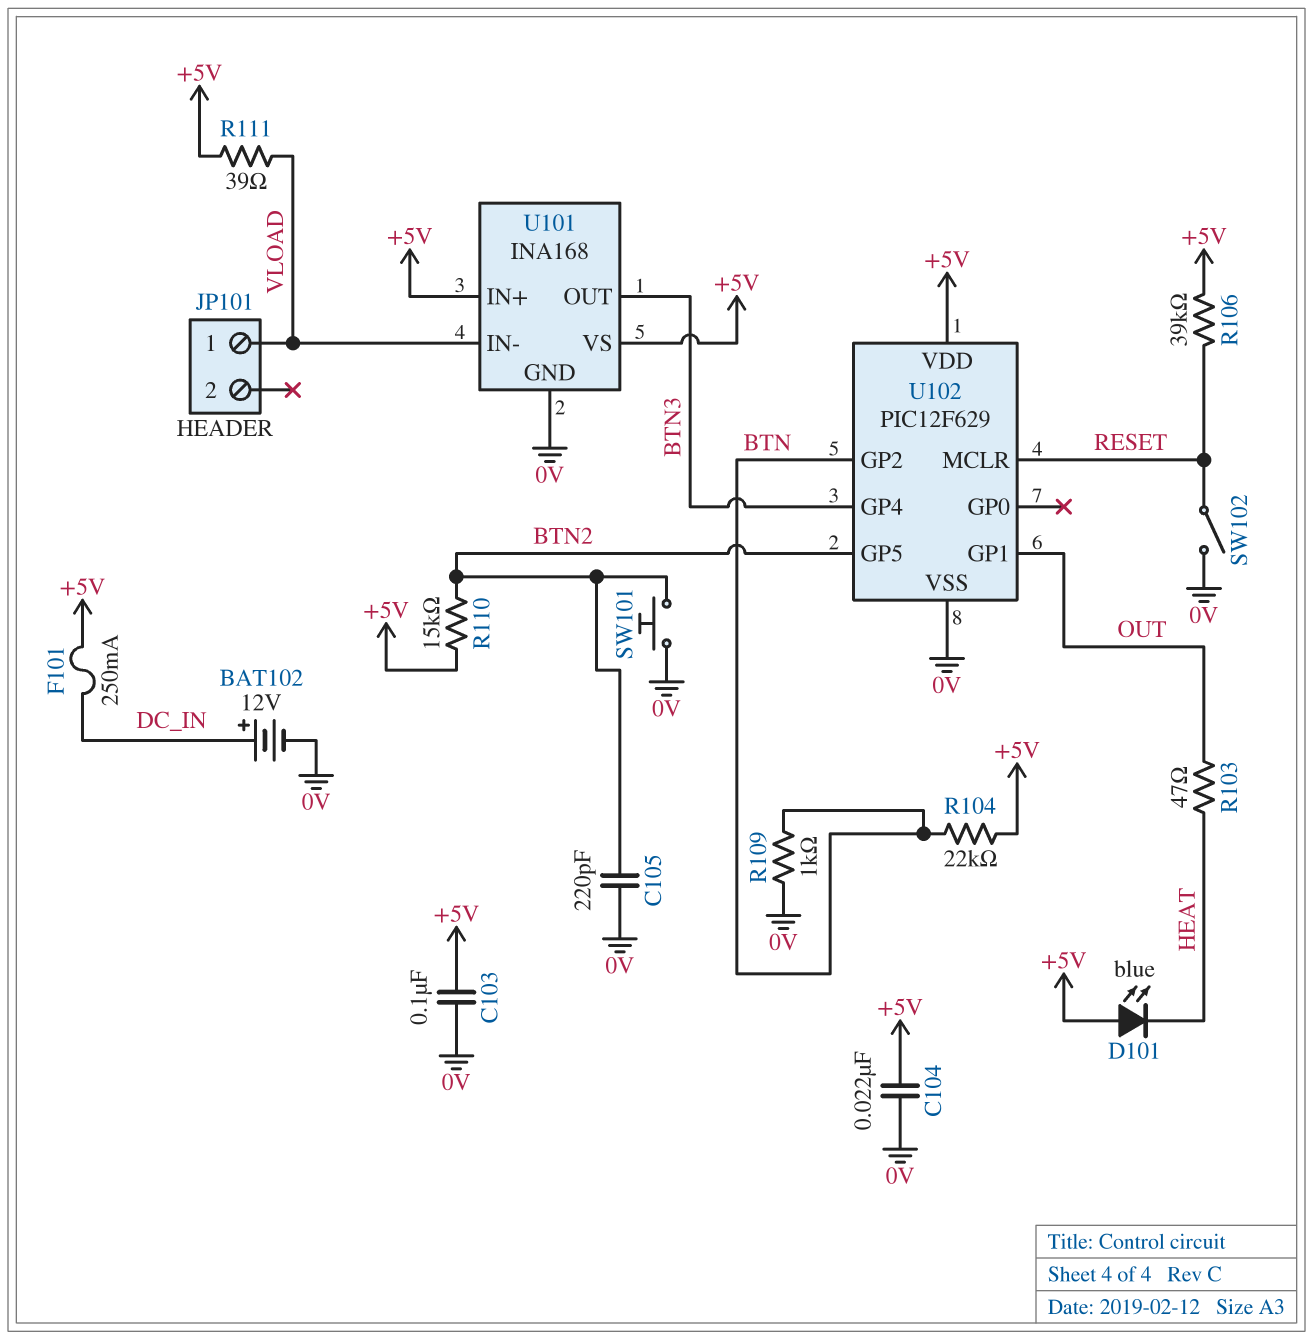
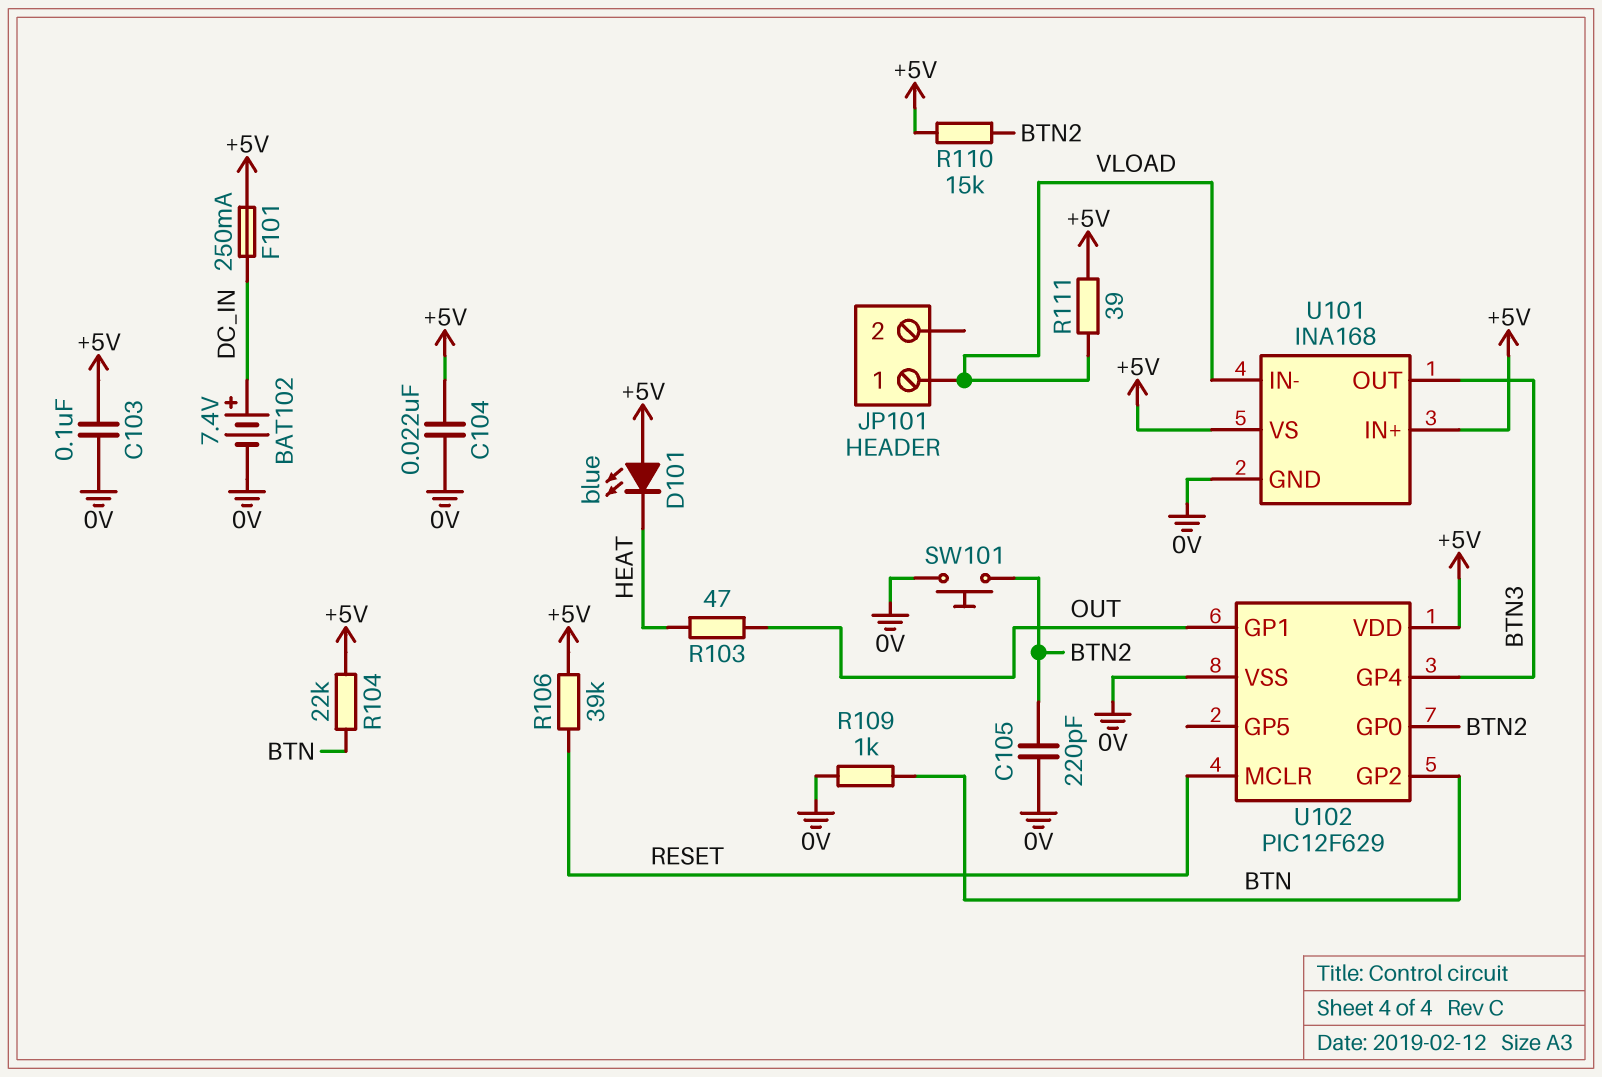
BAT102: 12V (plus DC_IN, minus 0V) -> 7.4V (plus DC_IN, minus 0V)
SW102: switch (0V, RESET) -> none
U102 pin GP0: none -> BTN2
U102 pin GP5: BTN2 -> none

